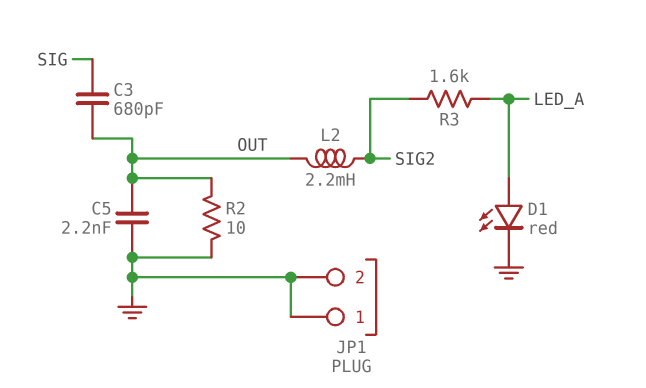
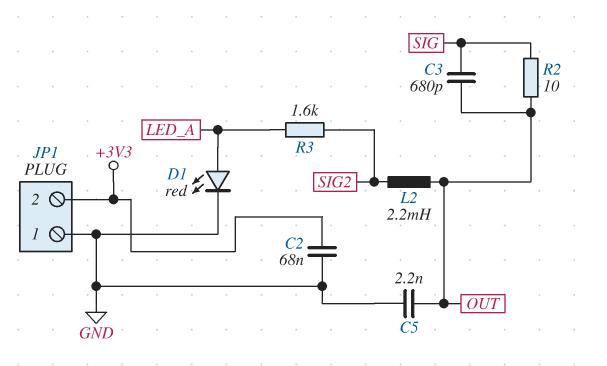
C2: none -> 68nF (+3V3, GND)
JP1 pin 2: GND -> +3V3
R2: 10 (GND, OUT) -> 10 (OUT, SIG)

